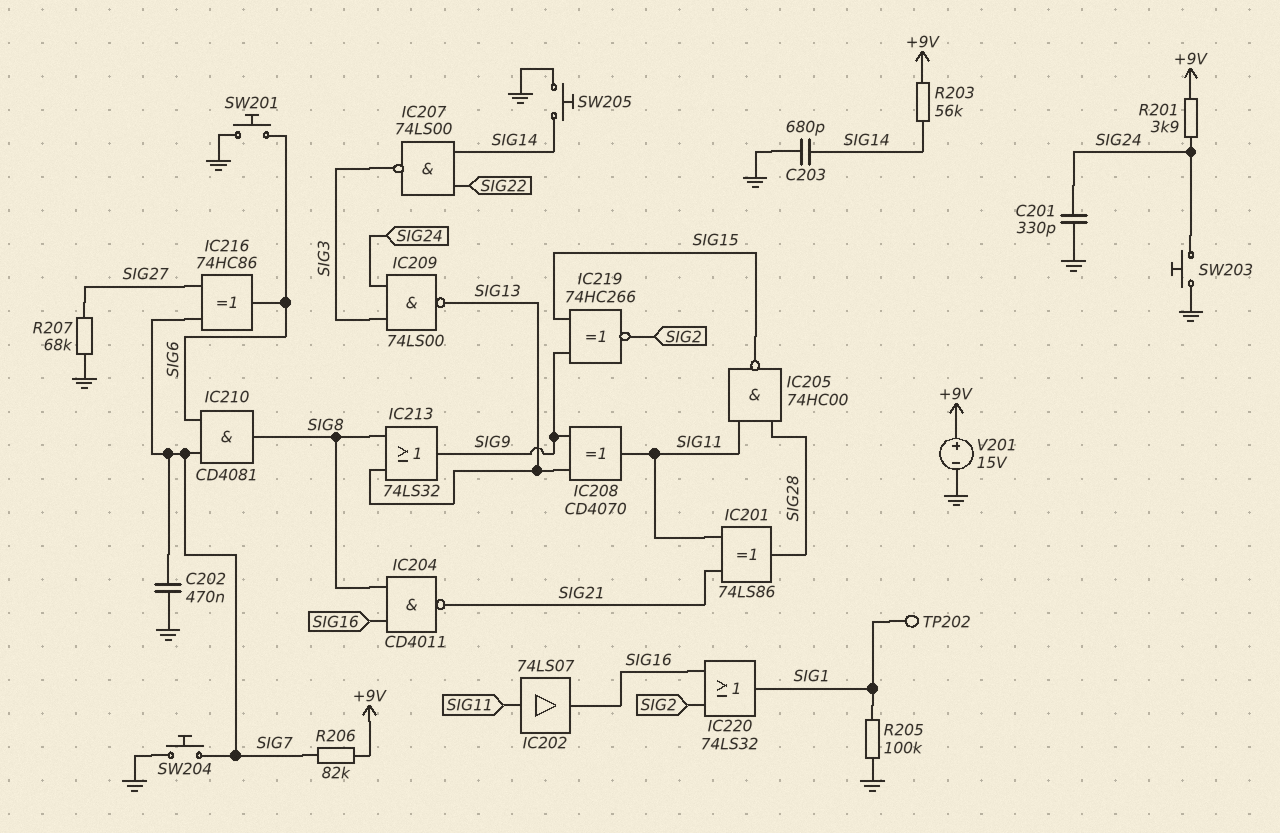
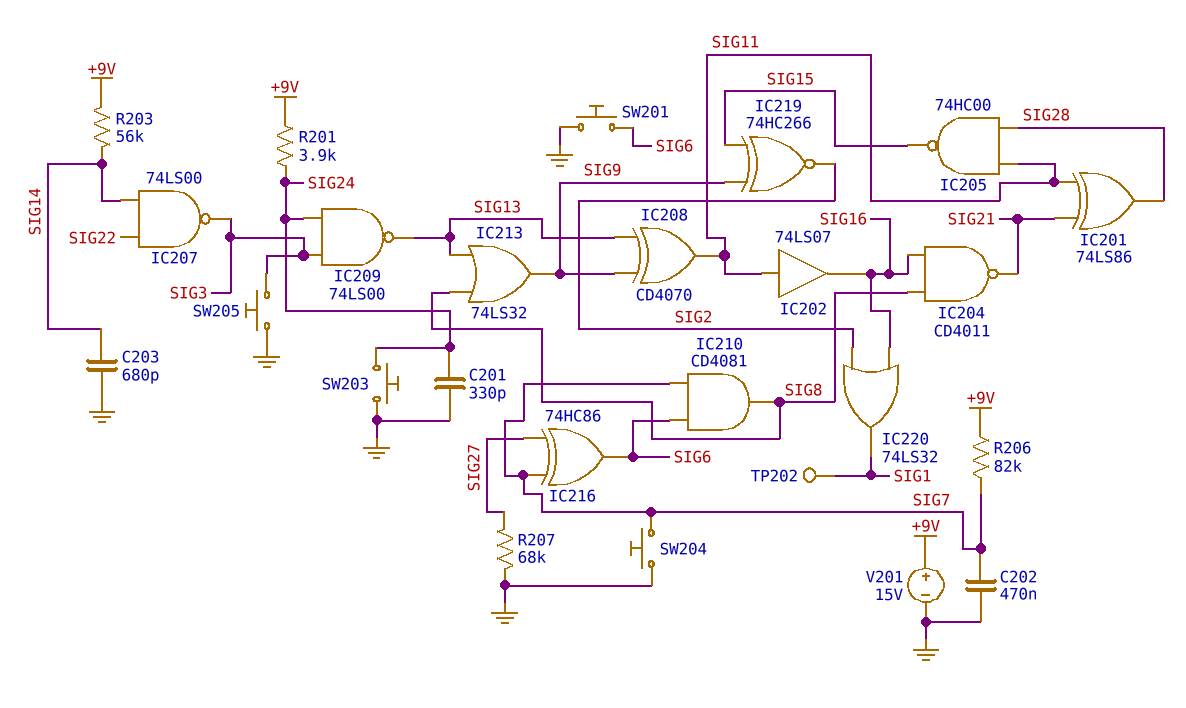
R205: 100k (GND, SIG1) -> none
SW205: button (GND, SIG14) -> button (GND, SIG3)

